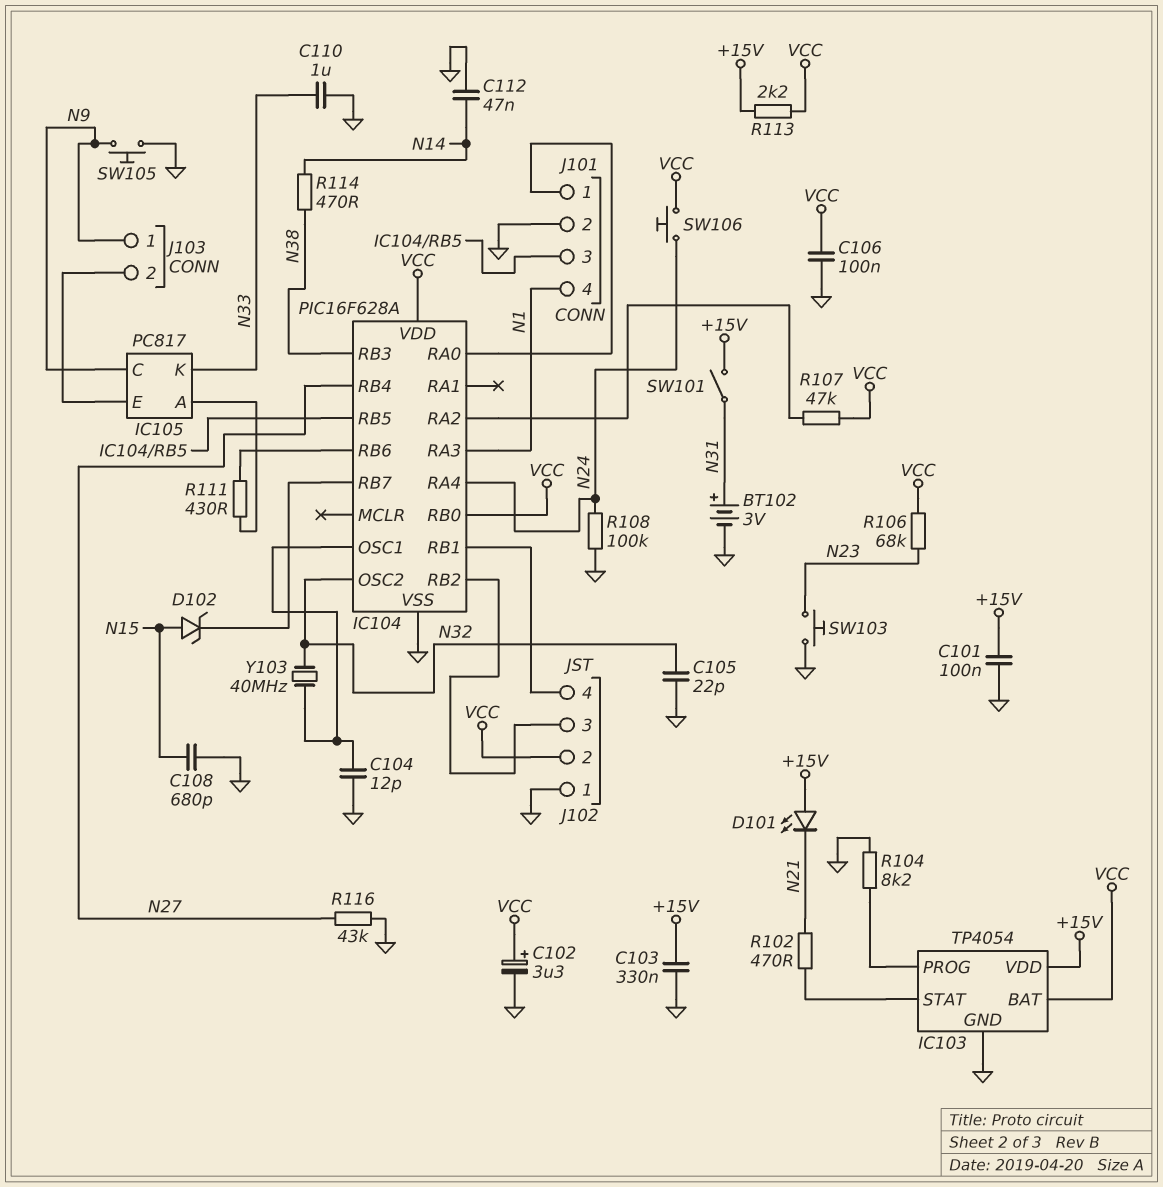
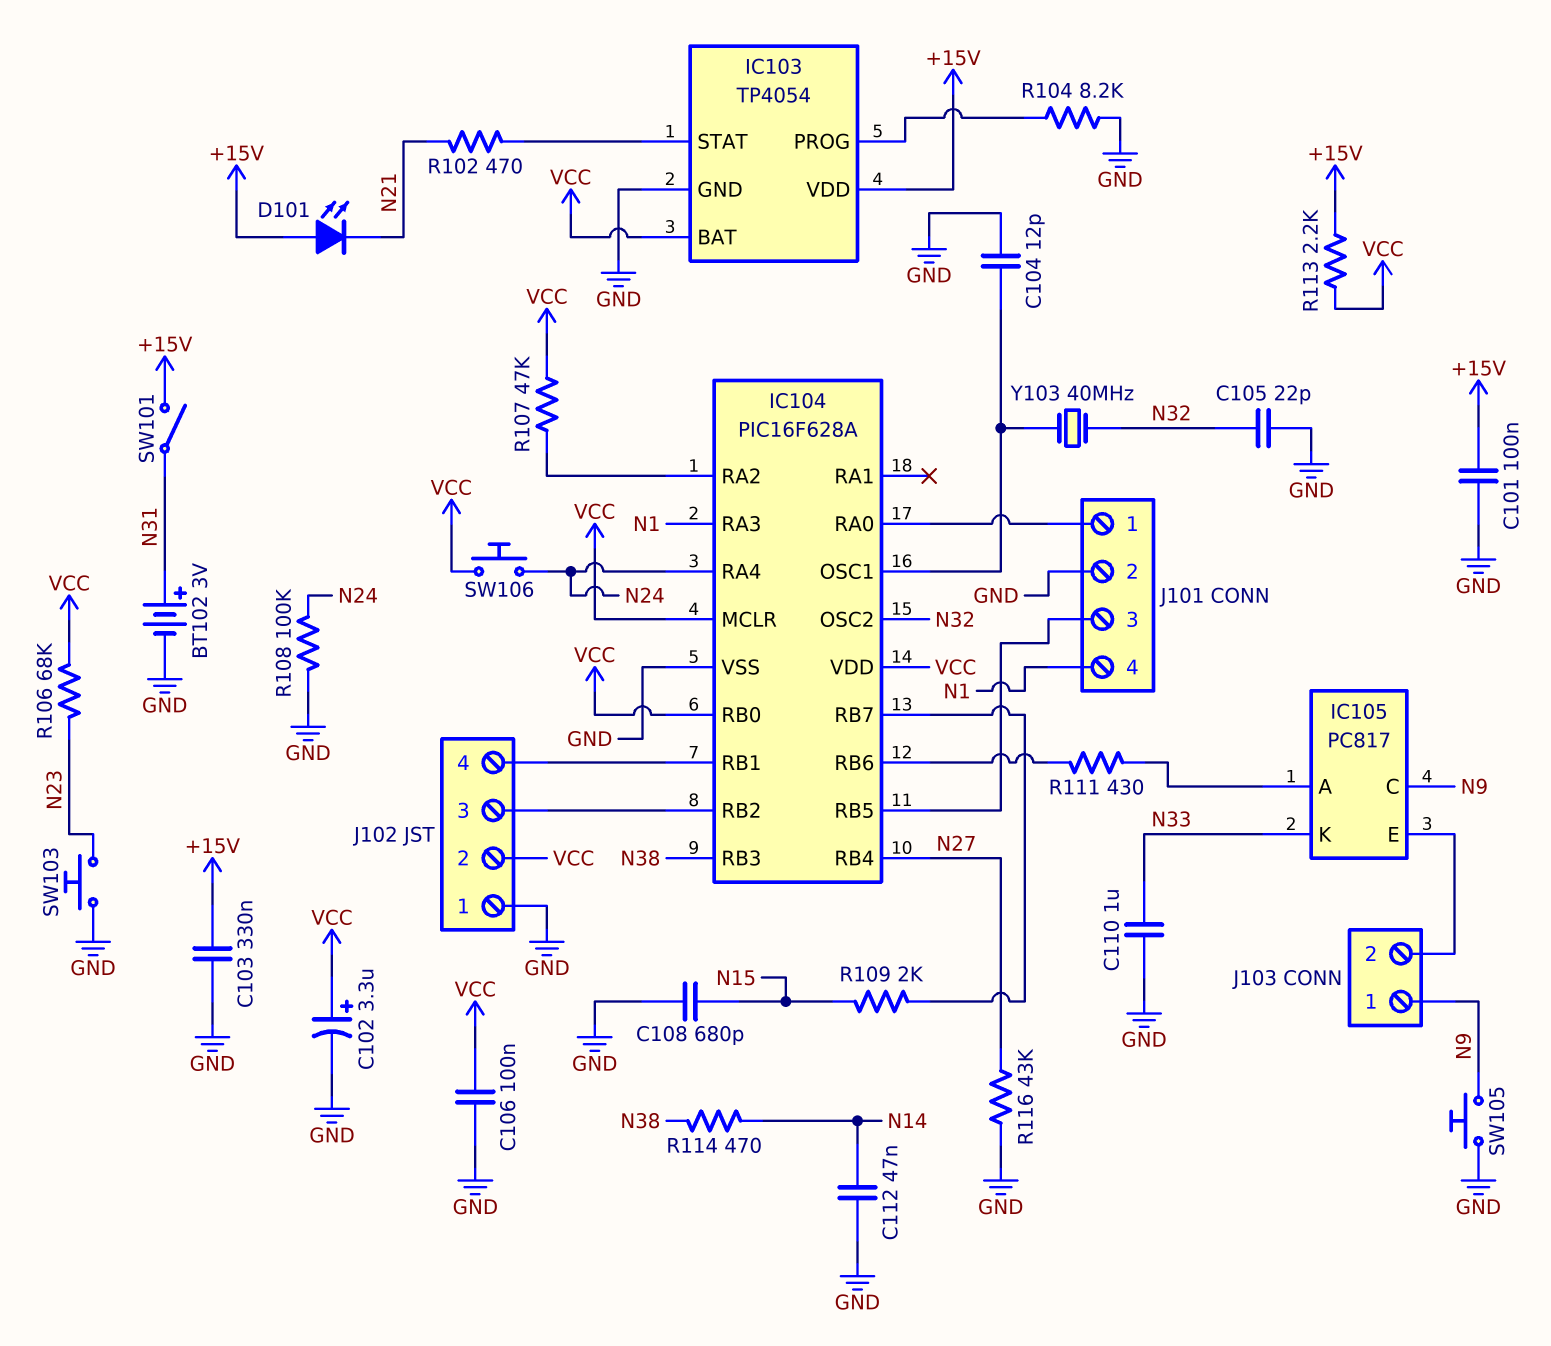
D102: zener (A N15, K IC104/RB7) -> none
IC104 pin MCLR: none -> VCC
R109: none -> 2k (IC104/RB7, N15)

